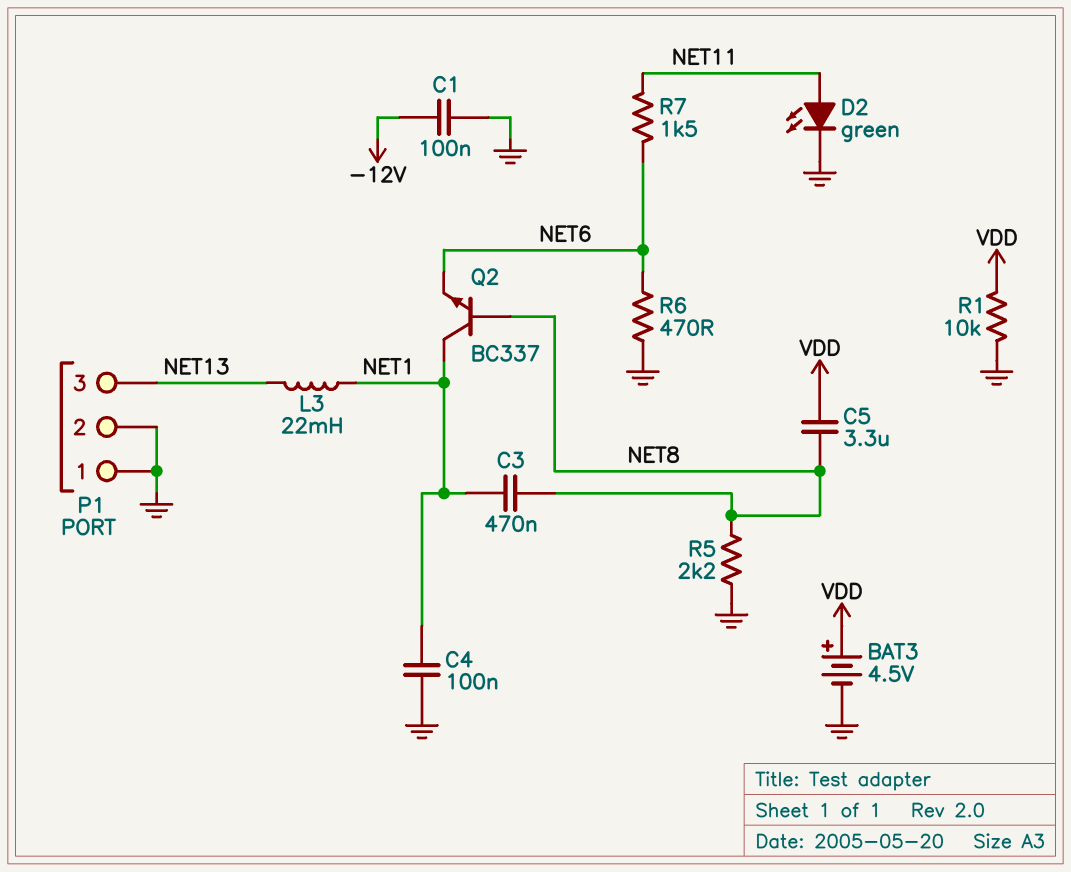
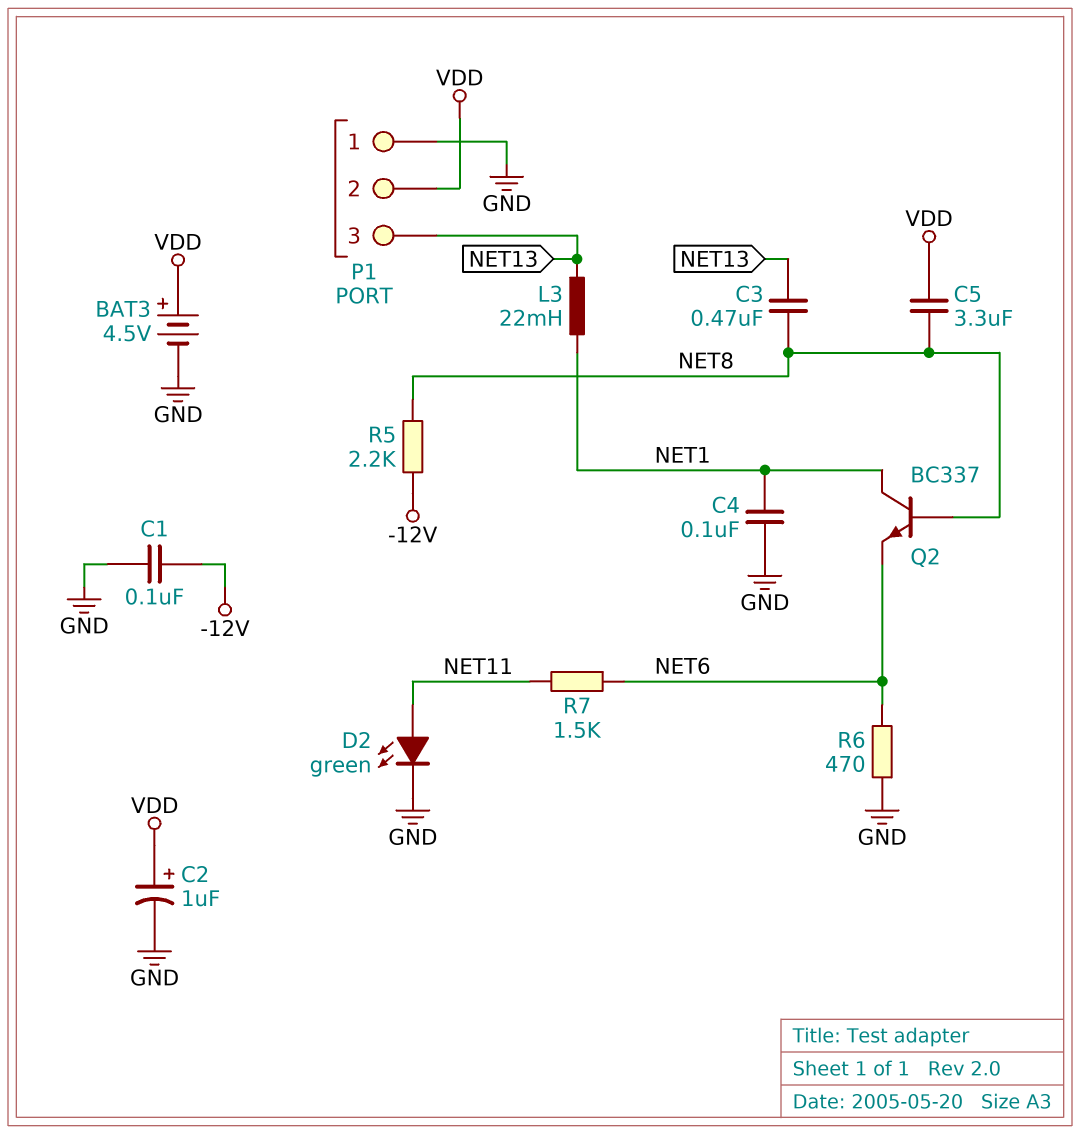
C2: none -> 1uF (plus VDD, minus GND)
C3: 470nF (NET1, NET8) -> 470nF (NET8, NET13)
P1 pin 2: GND -> VDD
R1: 10k (GND, VDD) -> none
R5: 2.2k (GND, NET8) -> 2.2k (-12V, NET8)

